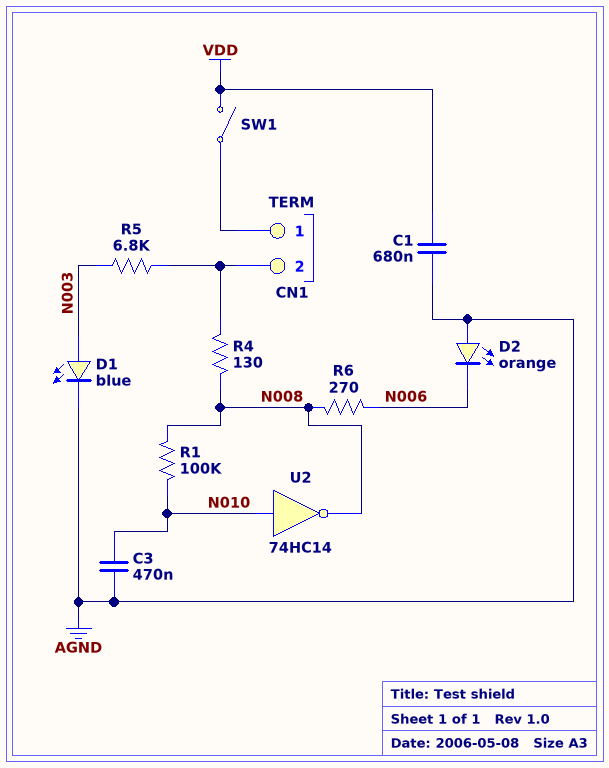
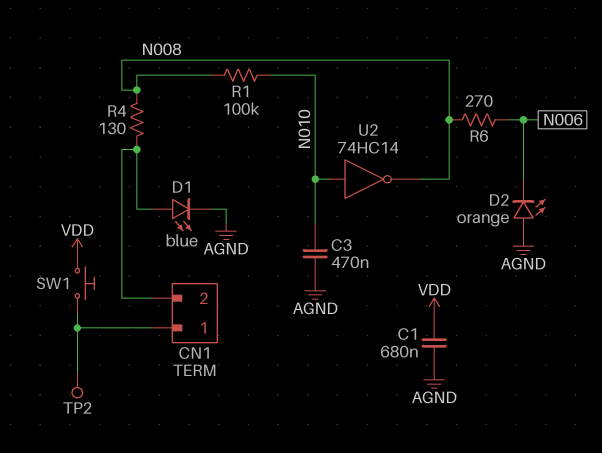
D1: LED blue (A N003, K AGND) -> LED blue (A CN1/2, K AGND)
R5: 6.8k (CN1/2, N003) -> none
SW1: switch (CN1/1, VDD) -> button (CN1/1, VDD)
TP2: none -> test point (CN1/1)

